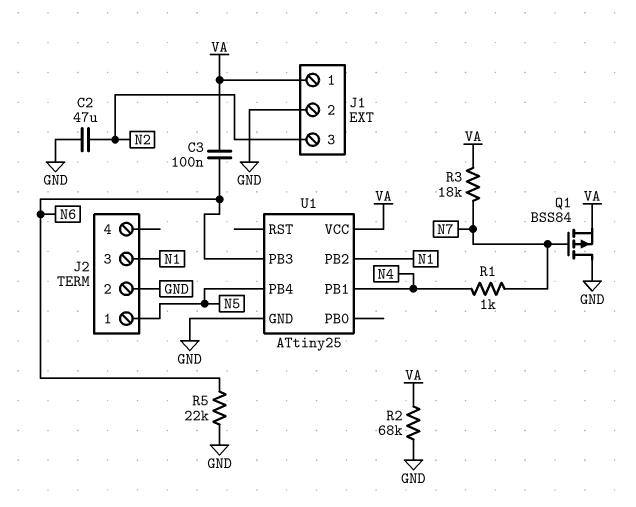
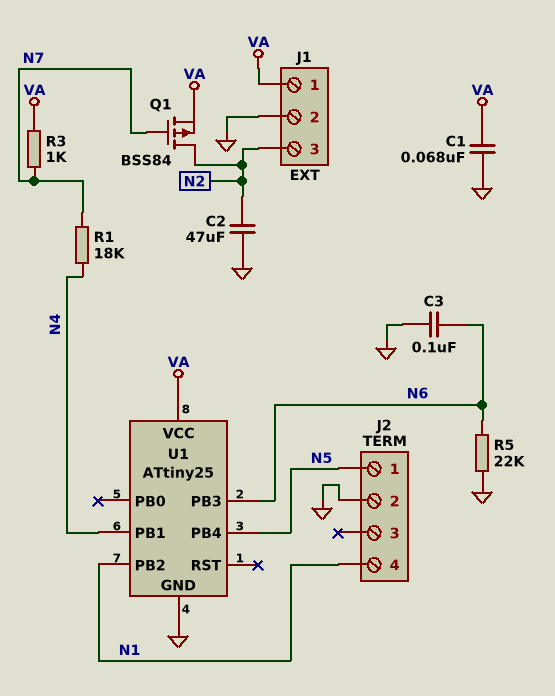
C1: none -> 68nF (GND, VA)
C3: 100nF (N6, VA) -> 100nF (GND, N6)
J2 pin 3: N1 -> none
J2 pin 4: none -> N1
Q1: PMOS BSS84 (G N7, D GND, S VA) -> PMOS BSS84 (G N7, D N2, S VA)
R1: 1k (N4, N7) -> 18k (N4, N7)
R2: 68k (GND, VA) -> none
R3: 18k (N7, VA) -> 1k (N7, VA)

